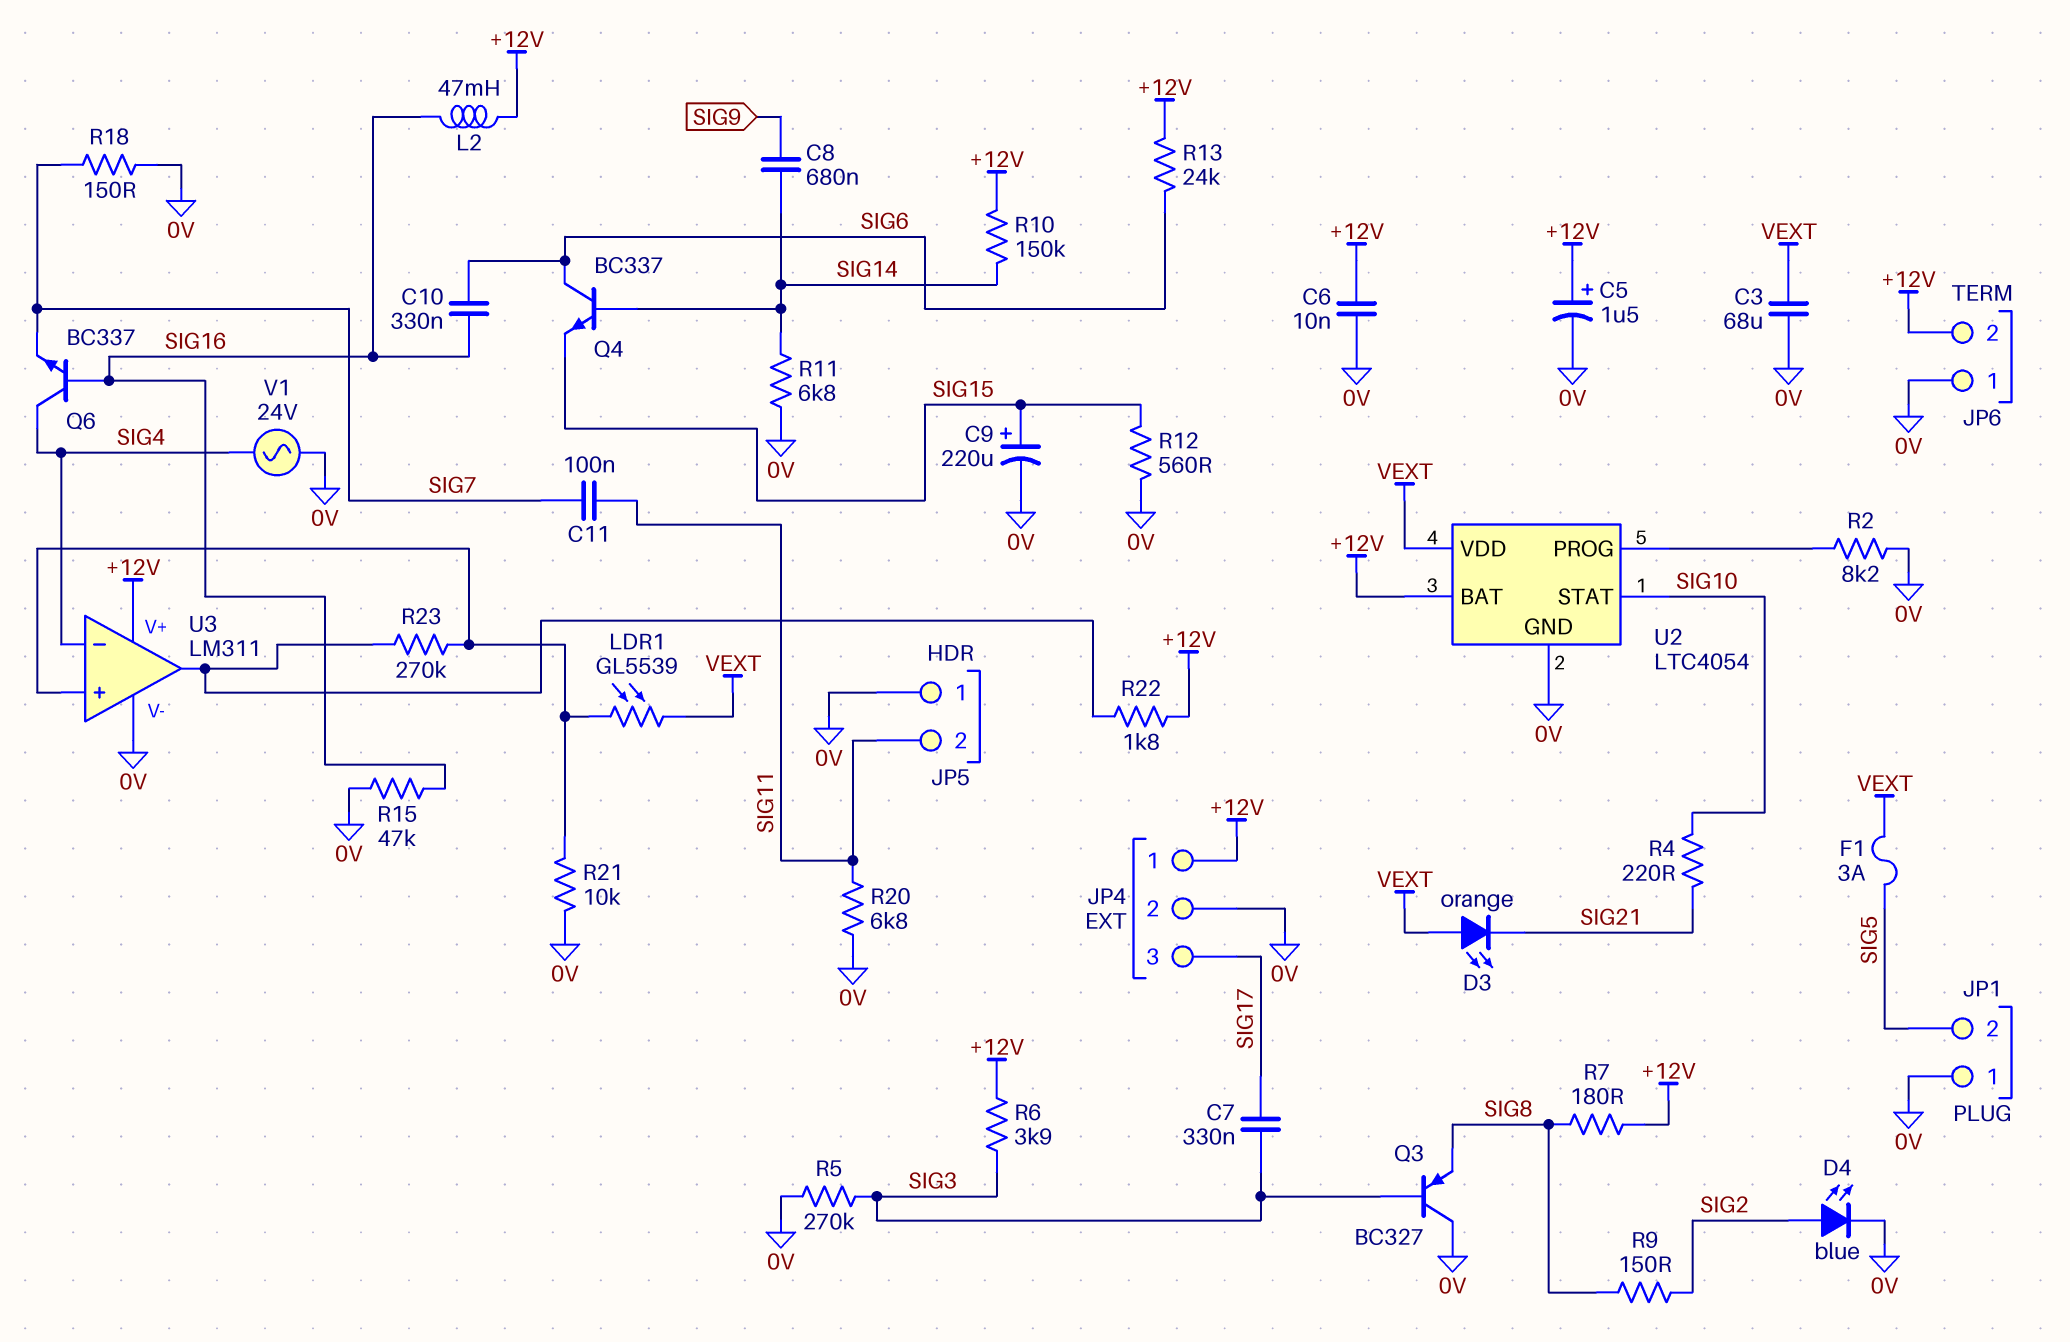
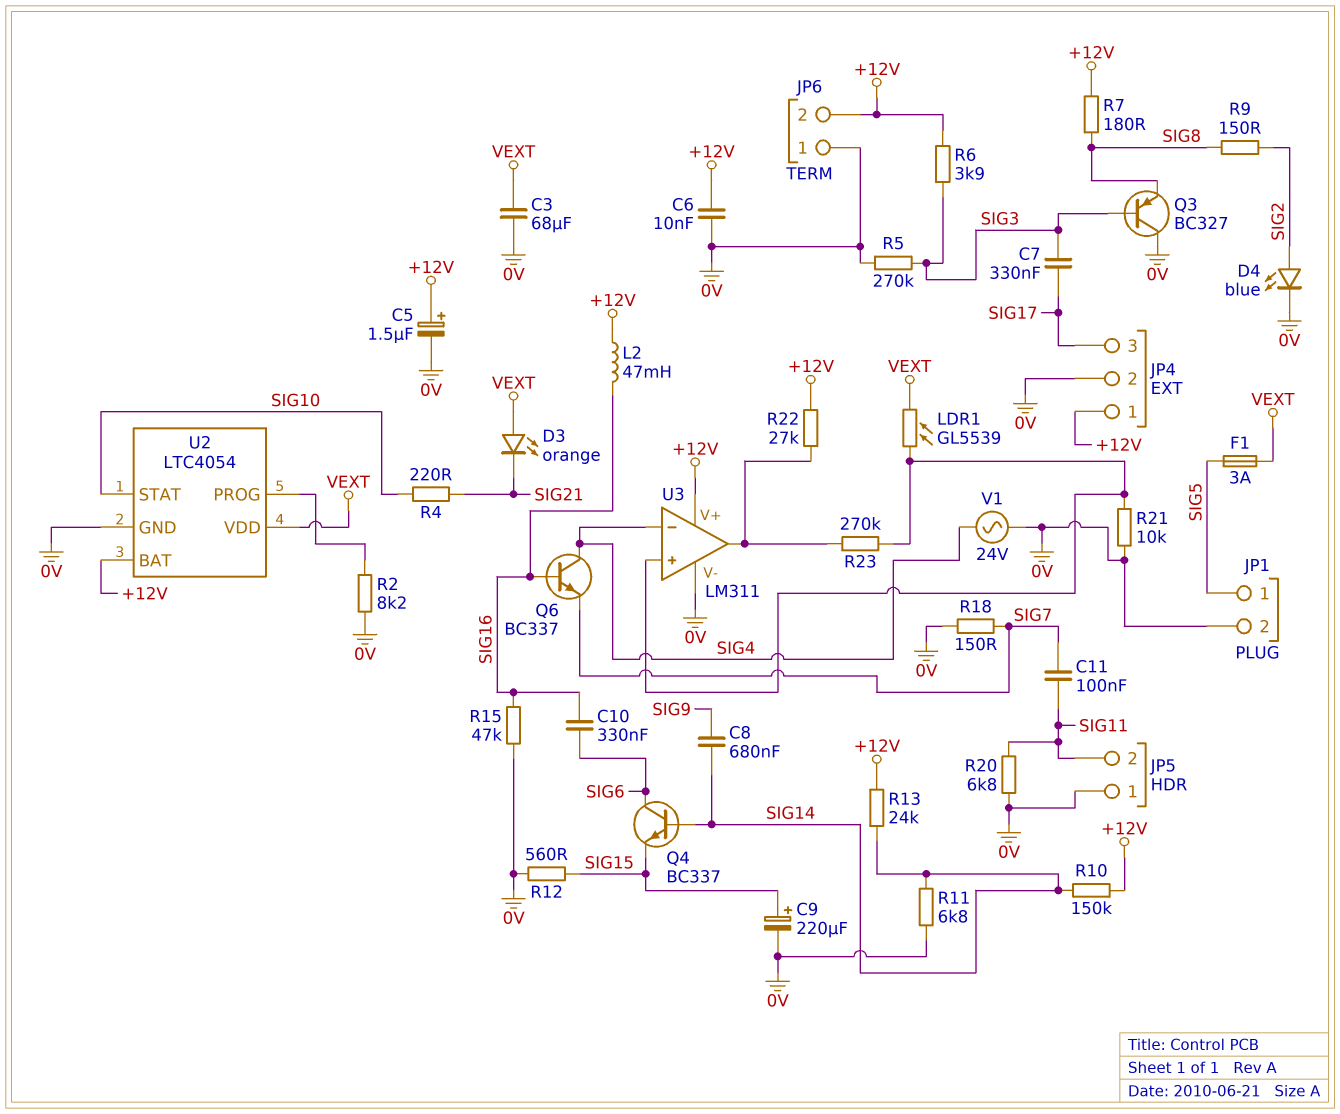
JP1 pin 1: 0V -> SIG5
JP1 pin 2: SIG5 -> 0V
R13: 24k (+12V, SIG6) -> 24k (+12V, SIG14)
R22: 1.8k (+12V, U3/out) -> 27k (+12V, U3/out)

